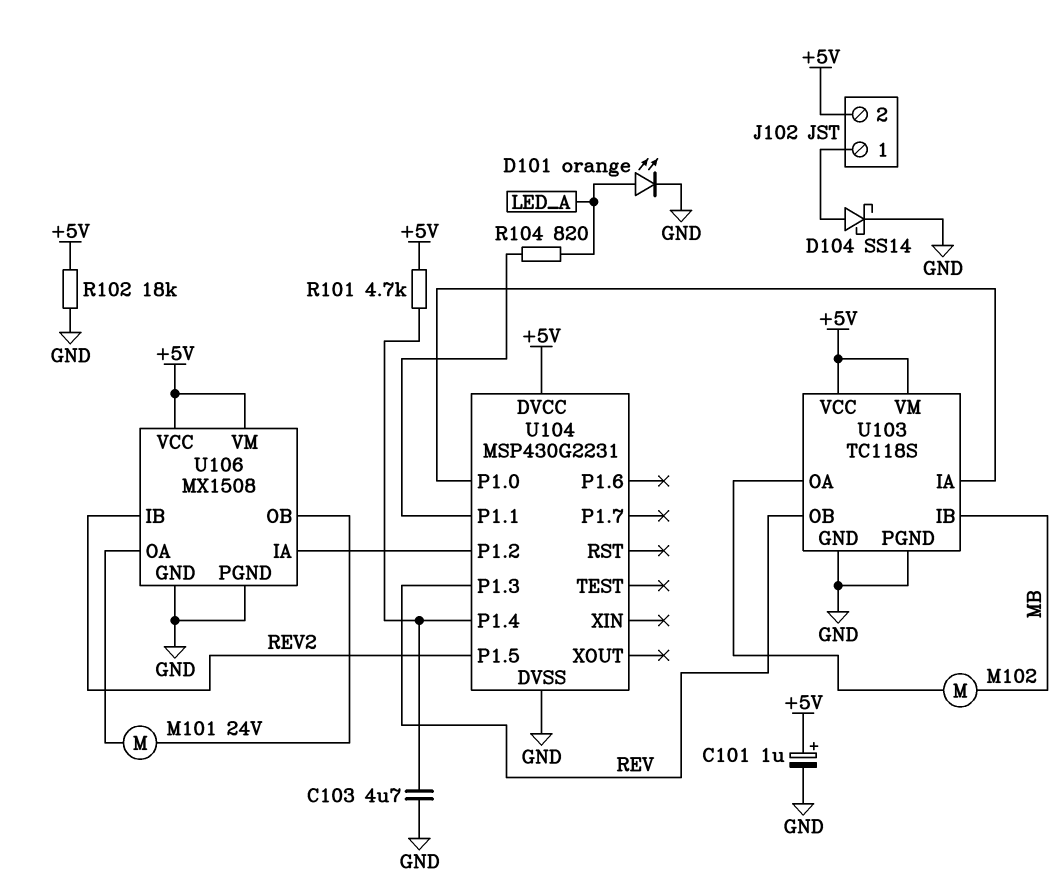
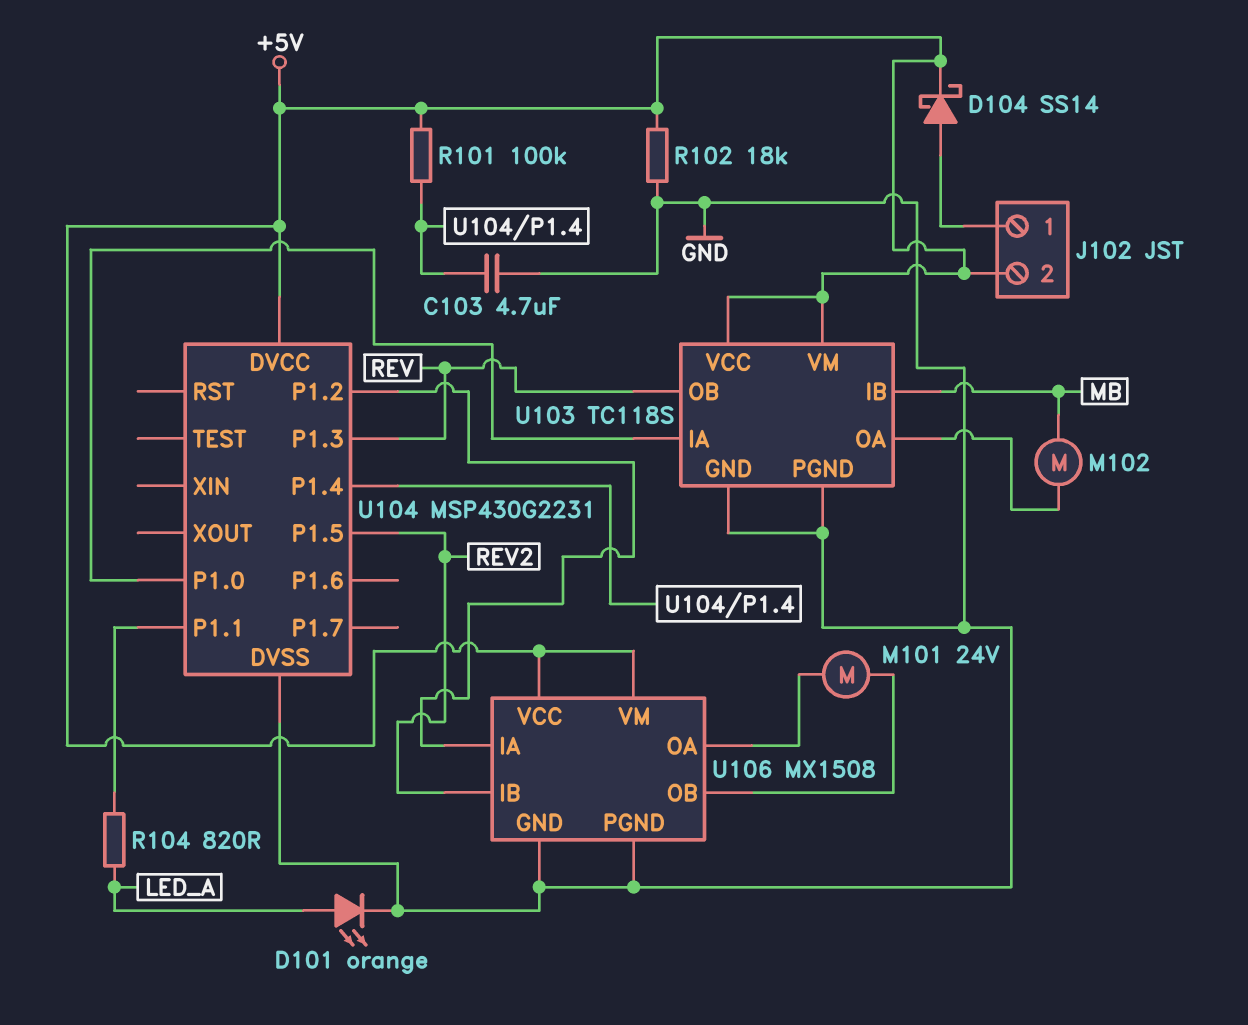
C101: 1uF (plus +5V, minus GND) -> none
D104: schottky SS14 (A J102/1, K GND) -> schottky SS14 (A J102/1, K +5V)
R101: 4.7k (+5V, U104/P1.4) -> 100k (+5V, U104/P1.4)

